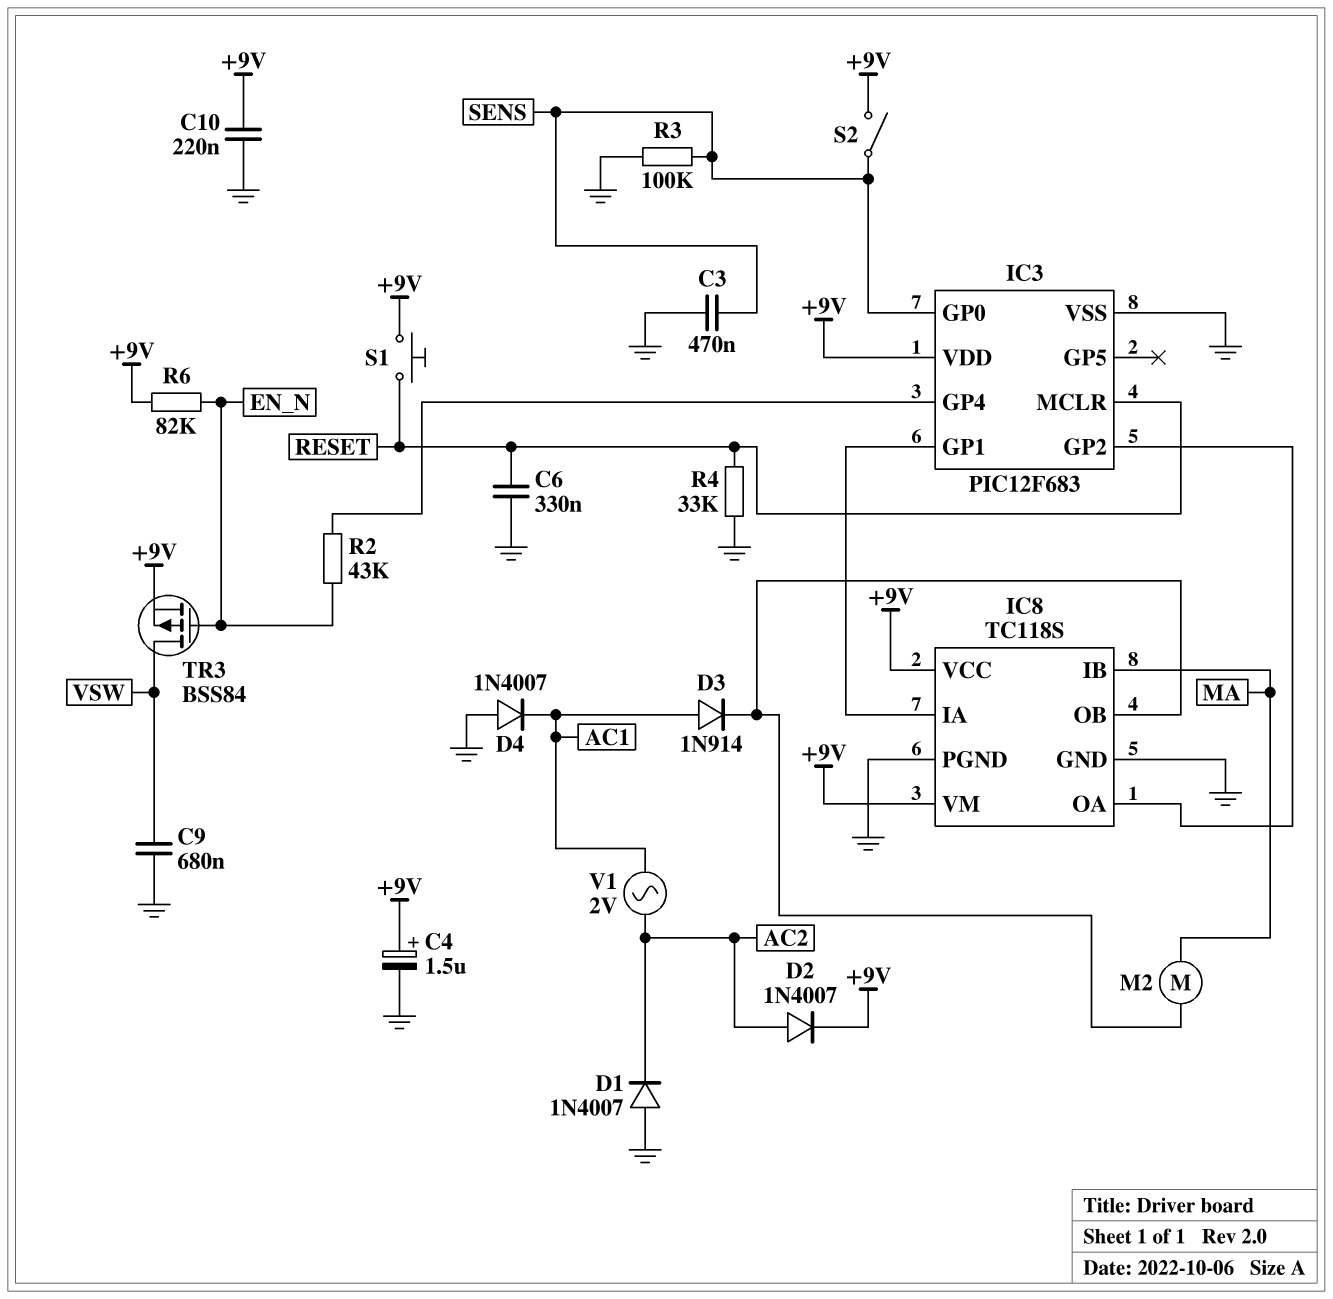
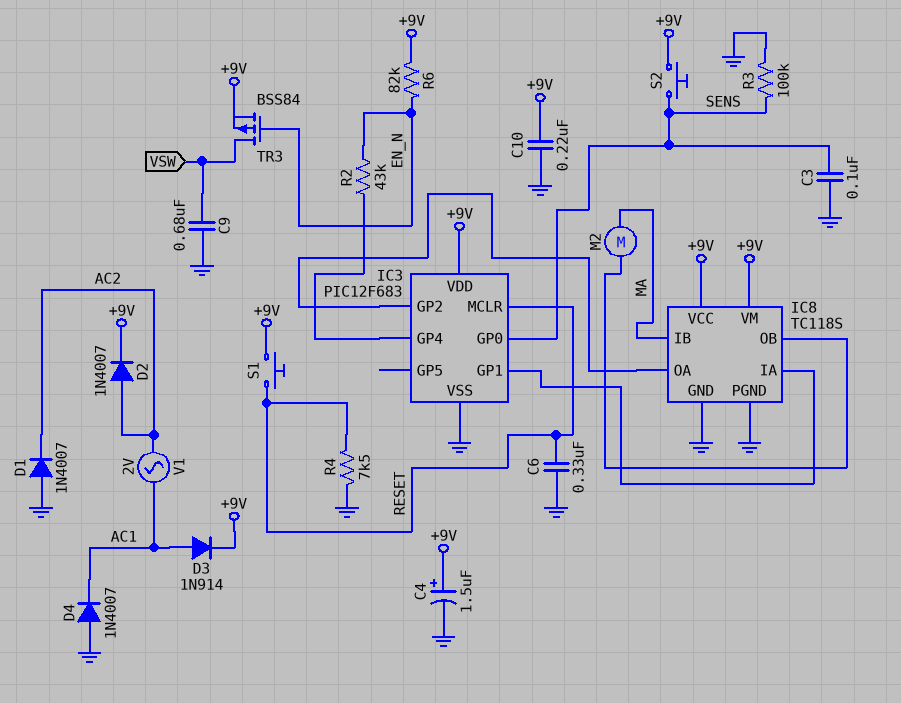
C3: 470nF (GND, SENS) -> 100nF (GND, SENS)
D3: diode 1N914 (A AC1, K IC8/OB) -> diode 1N914 (A AC1, K +9V)
R4: 33k (GND, RESET) -> 7.5k (GND, RESET)
S2: switch (+9V, SENS) -> button (+9V, SENS)

